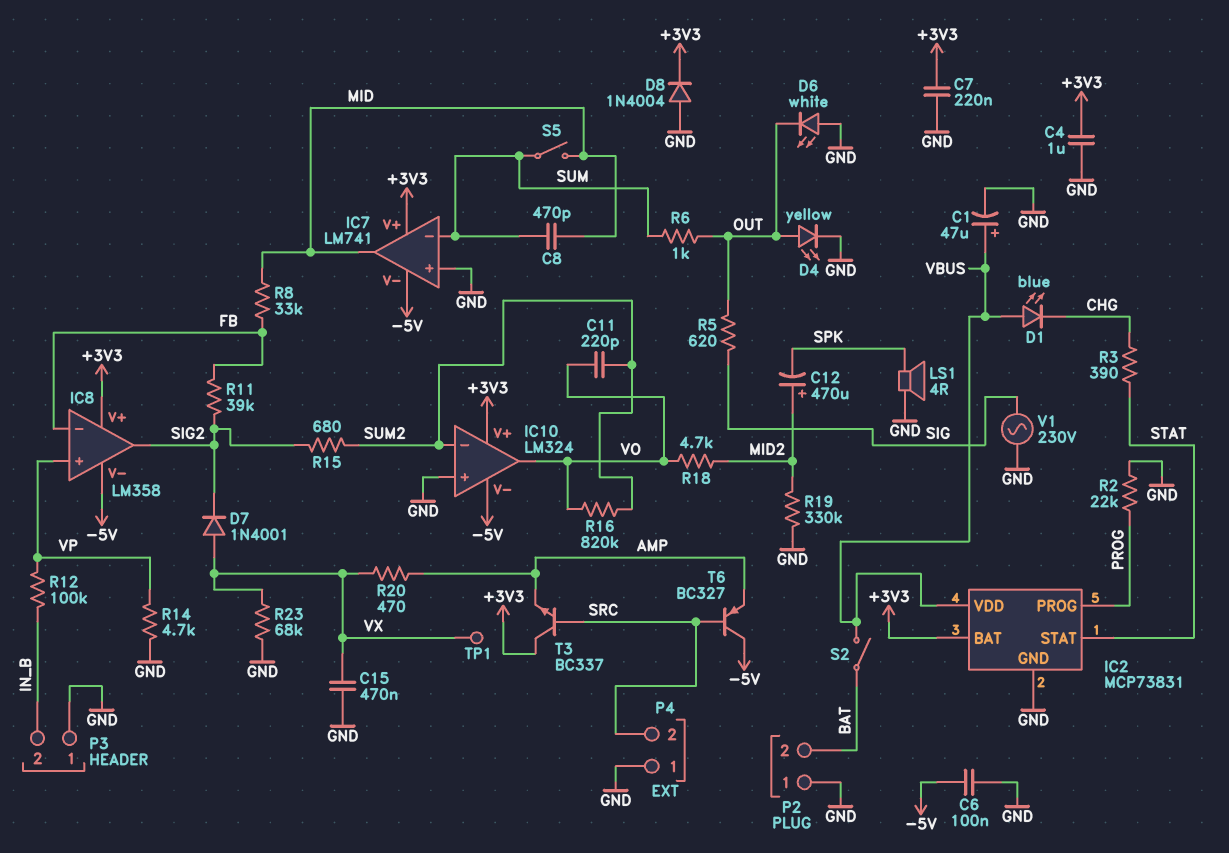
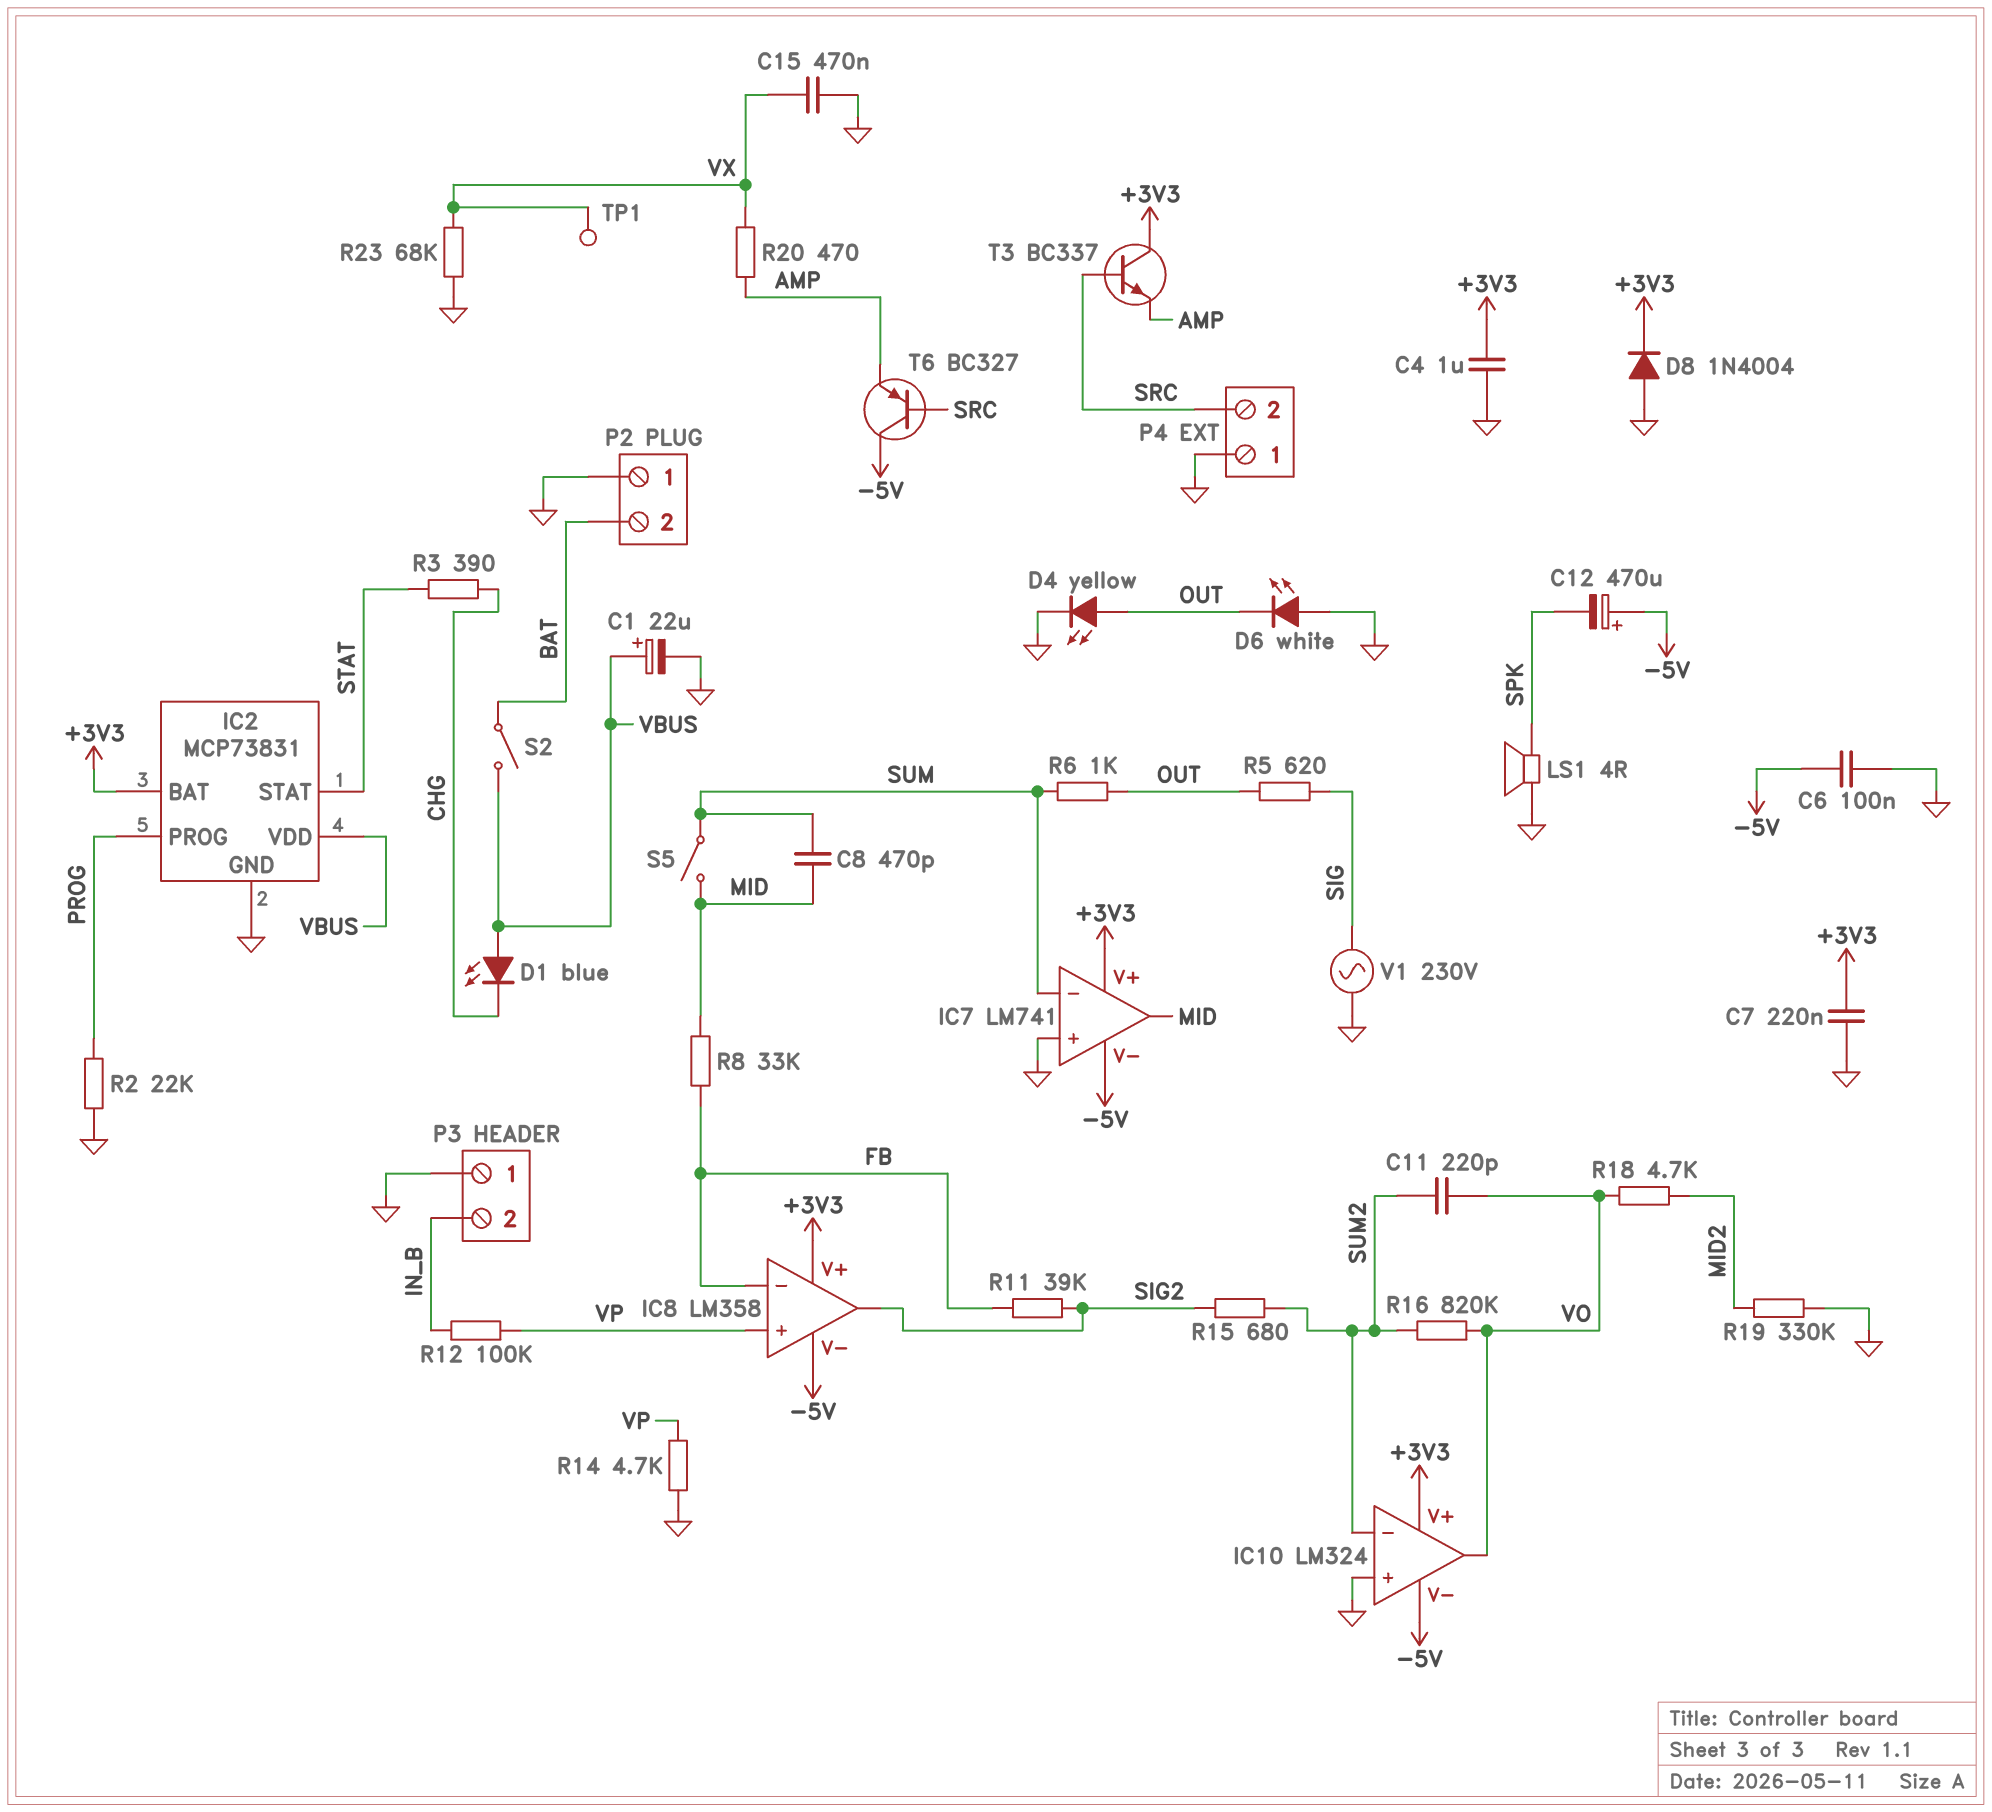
C1: 47uF (plus VBUS, minus GND) -> 22uF (plus VBUS, minus GND)
C12: 470uF (plus MID2, minus SPK) -> 470uF (plus -5V, minus SPK)
D7: diode 1N4001 (A VX, K SIG2) -> none

